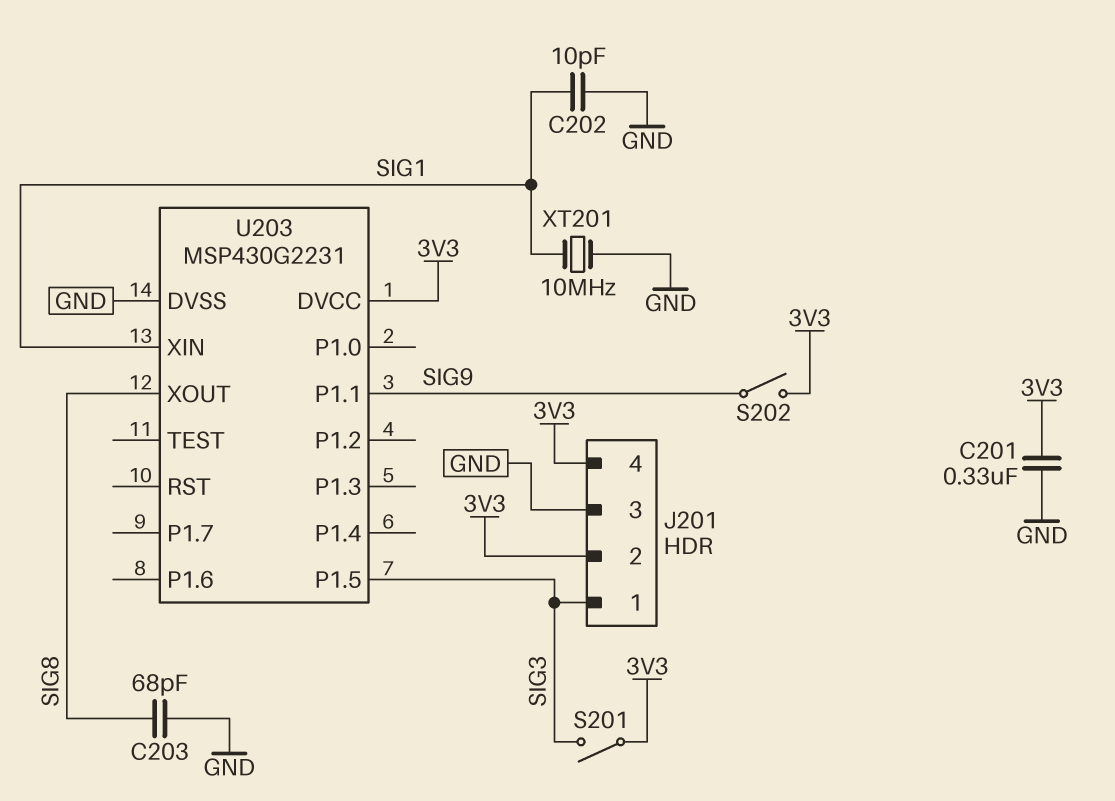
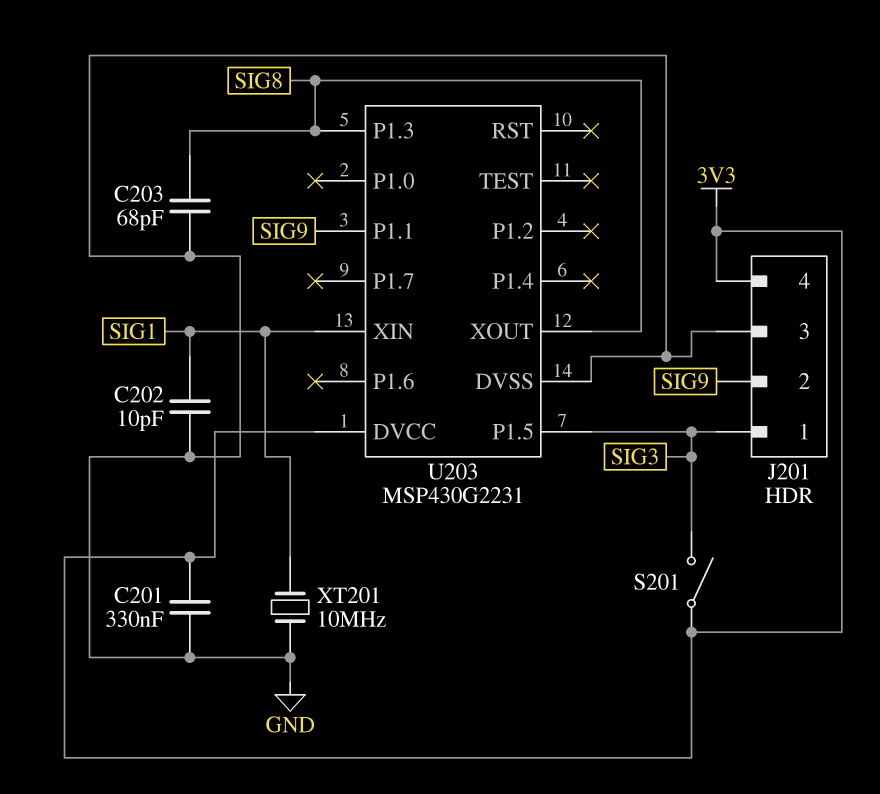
J201 pin 2: 3V3 -> SIG9
S202: switch (3V3, SIG9) -> none
U203 pin P1.3: none -> SIG8

